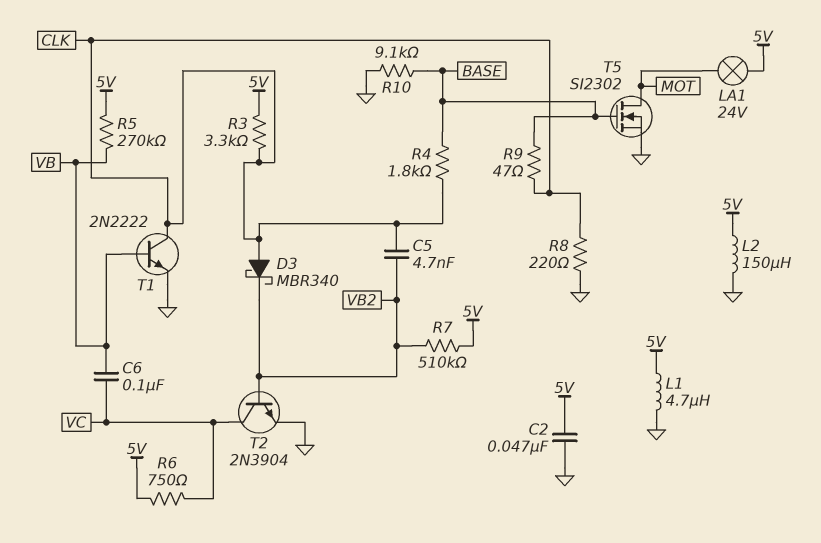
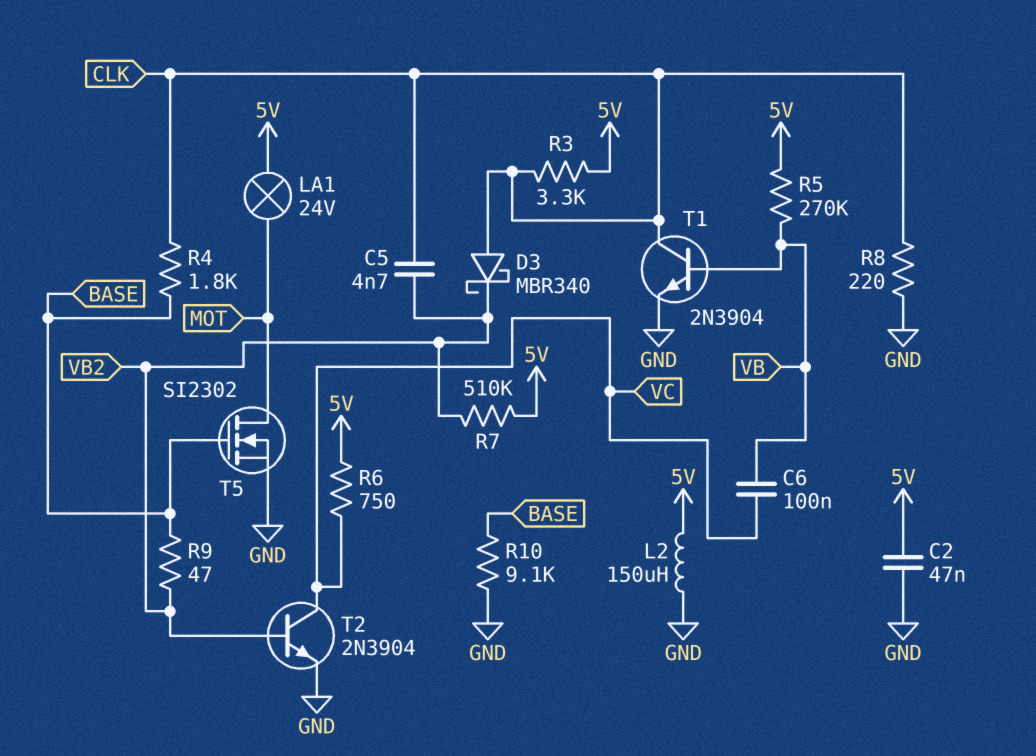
L1: 4.7uH (5V, GND) -> none
R9: 47 (BASE, CLK) -> 47 (BASE, VB2)
T1: NPN 2N2222 (B VB, C CLK, E GND) -> NPN 2N3904 (B VB, C CLK, E GND)

